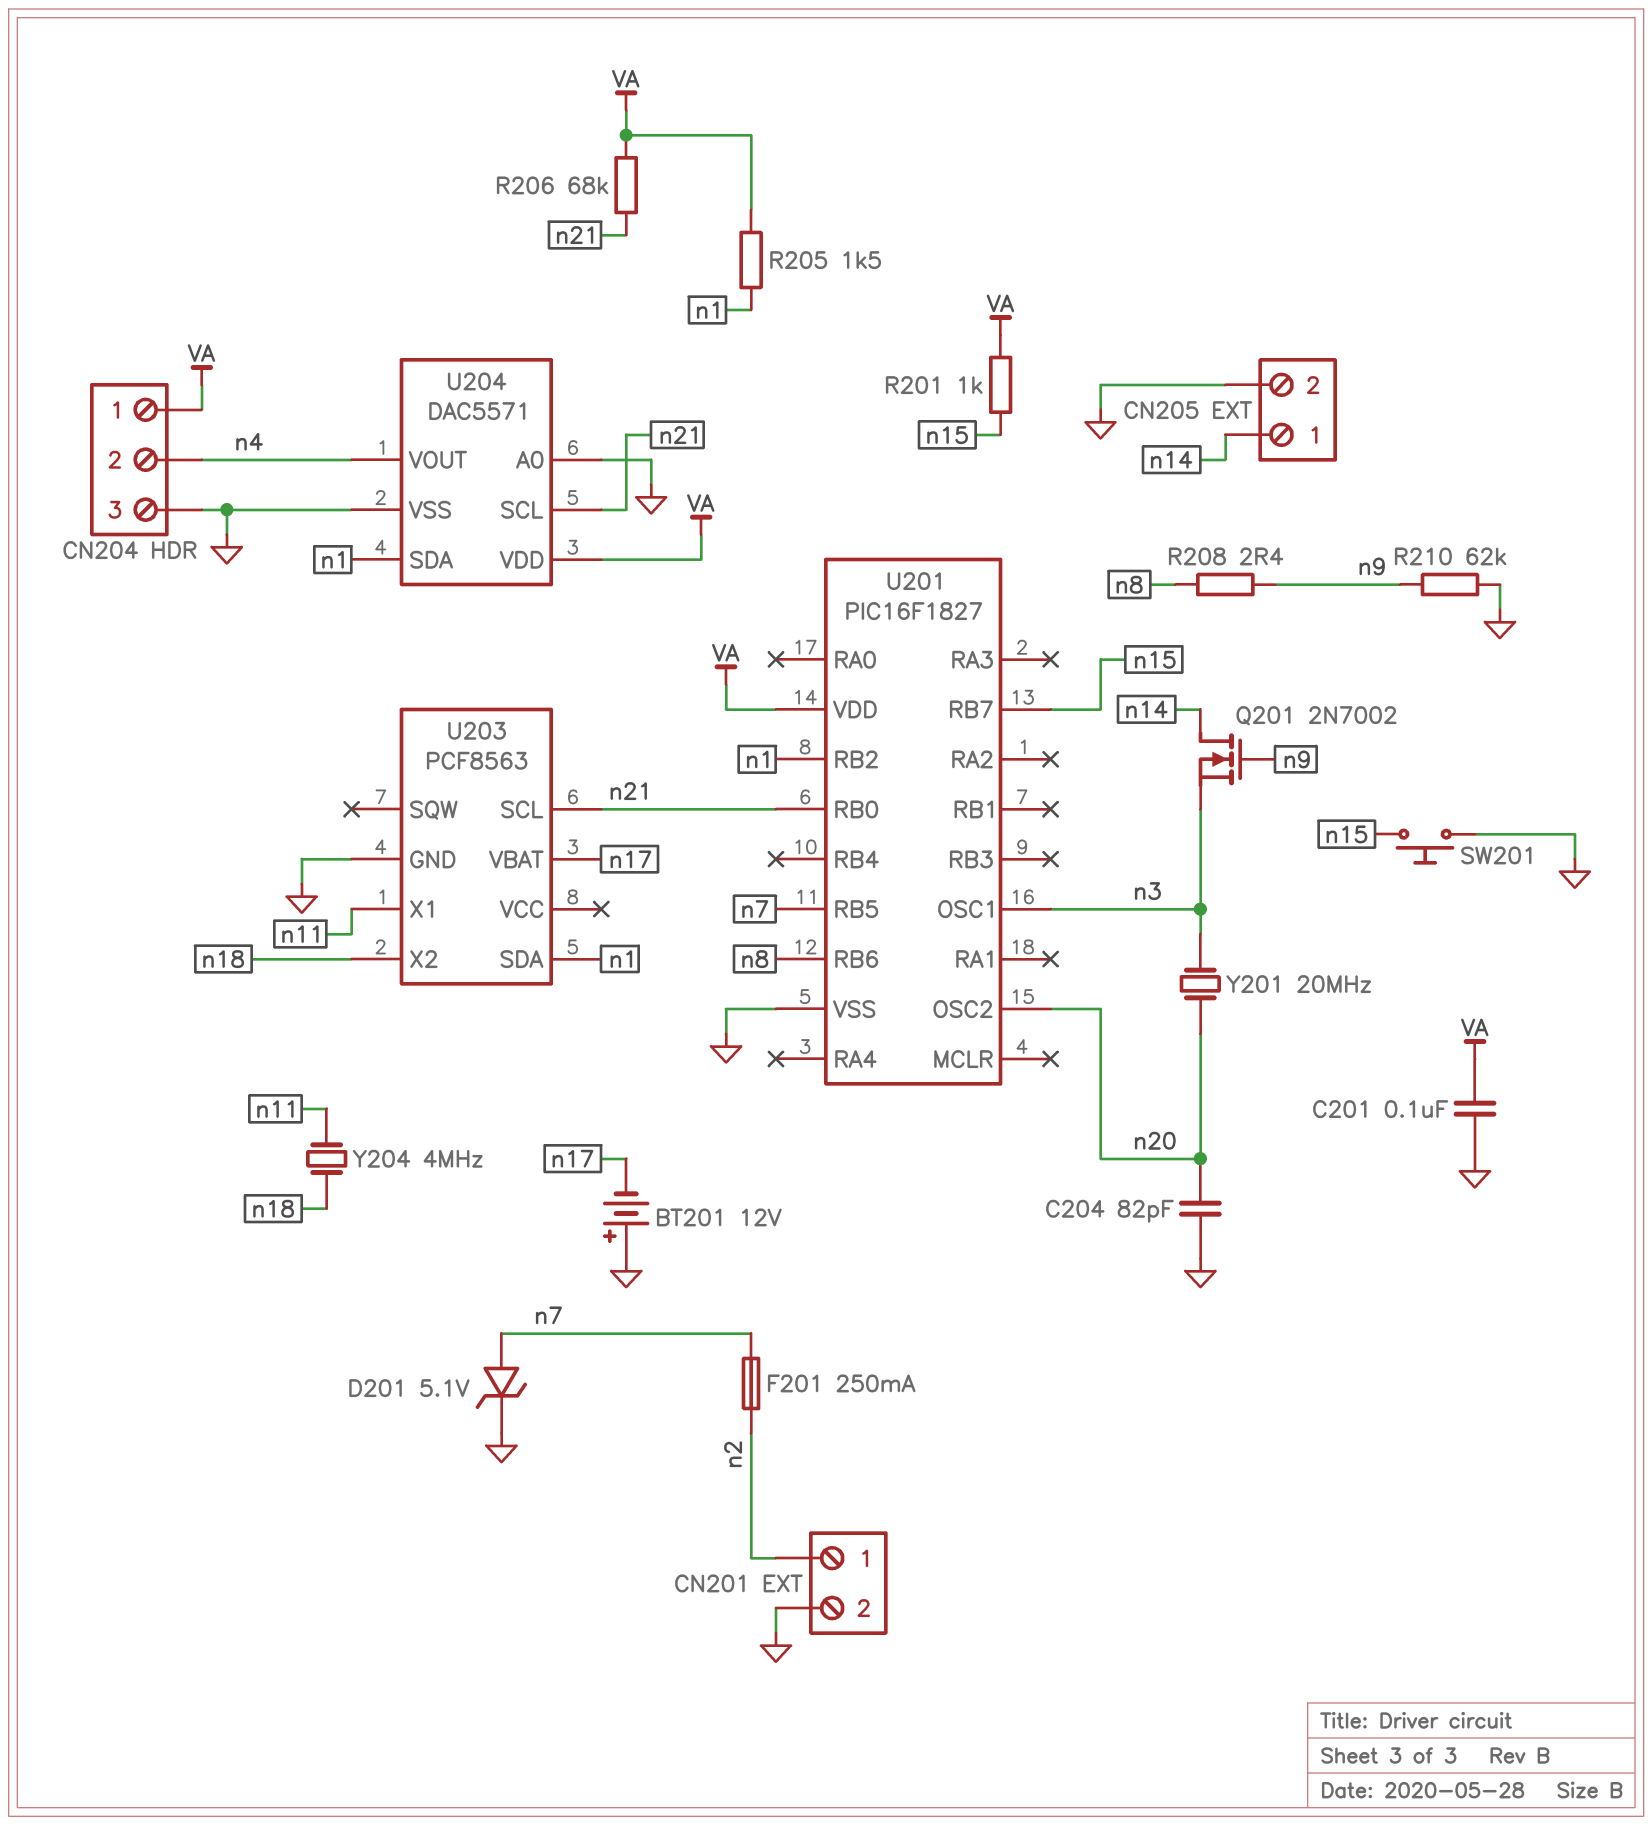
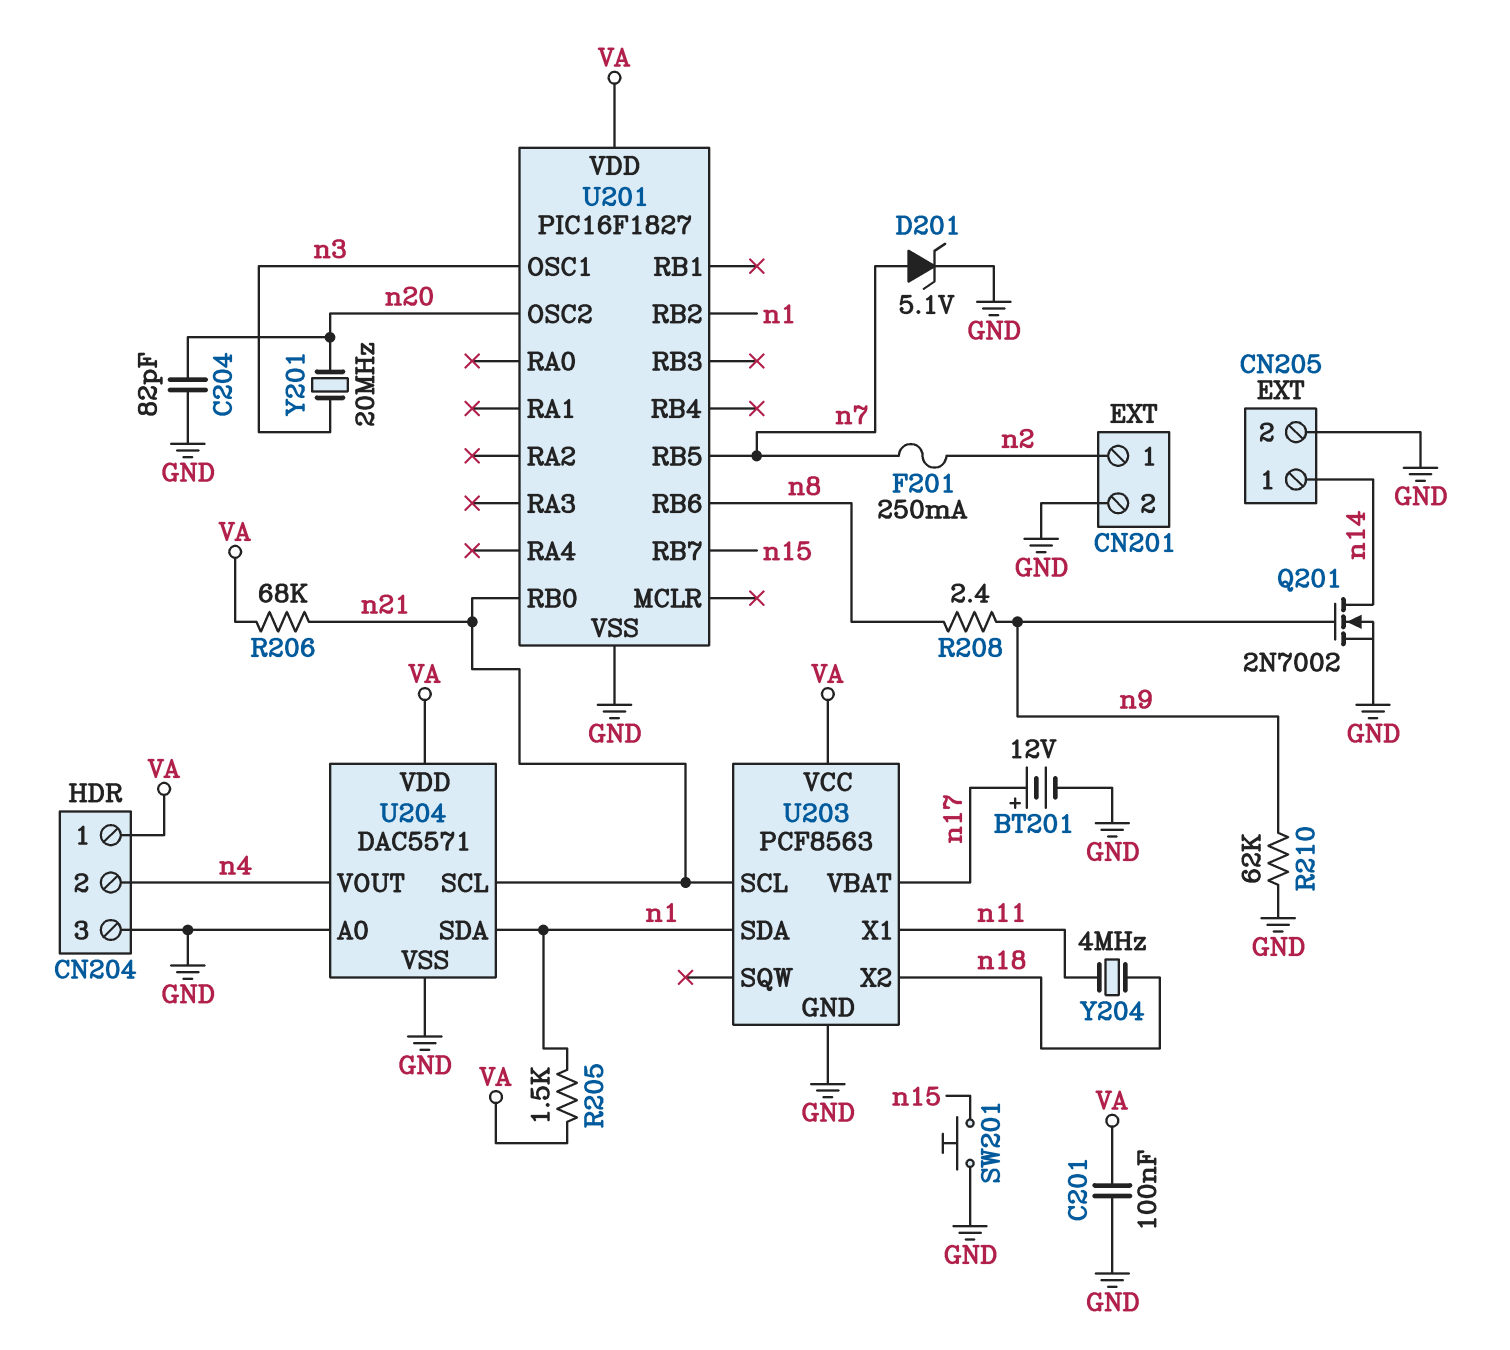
BT201: 12V (plus GND, minus n17) -> 12V (plus n17, minus GND)
Q201: NMOS 2N7002 (G n9, D n14, S n3) -> NMOS 2N7002 (G n9, D n14, S GND)
R201: 1k (VA, n15) -> none
U203 pin VCC: none -> VA

